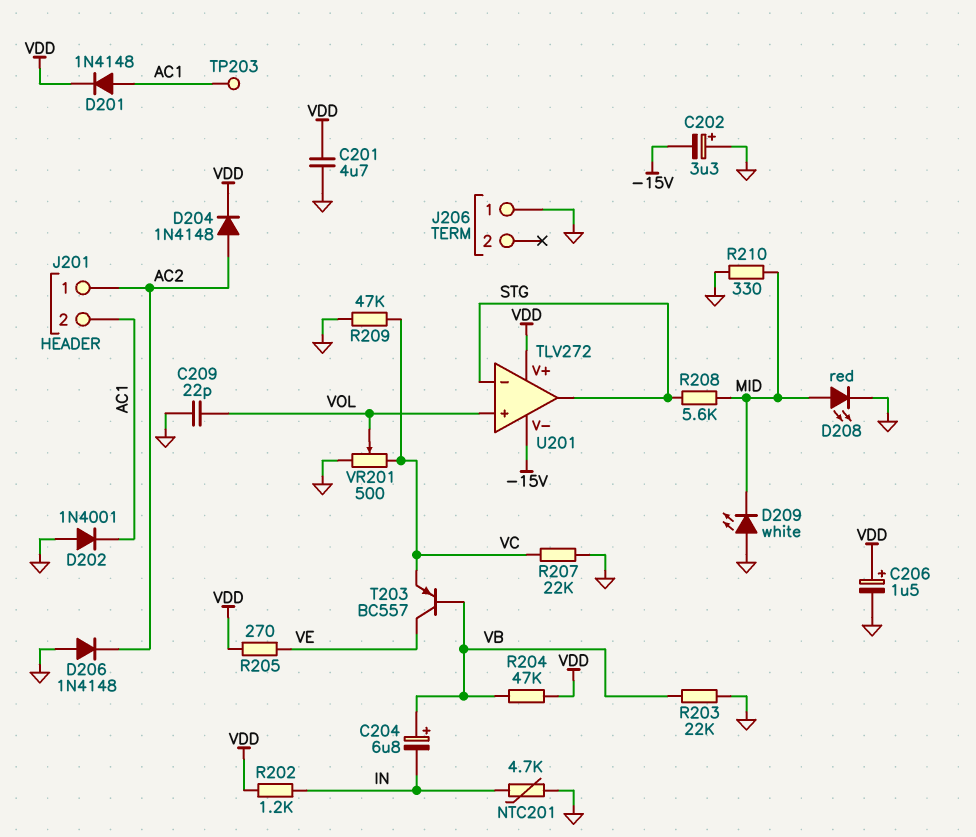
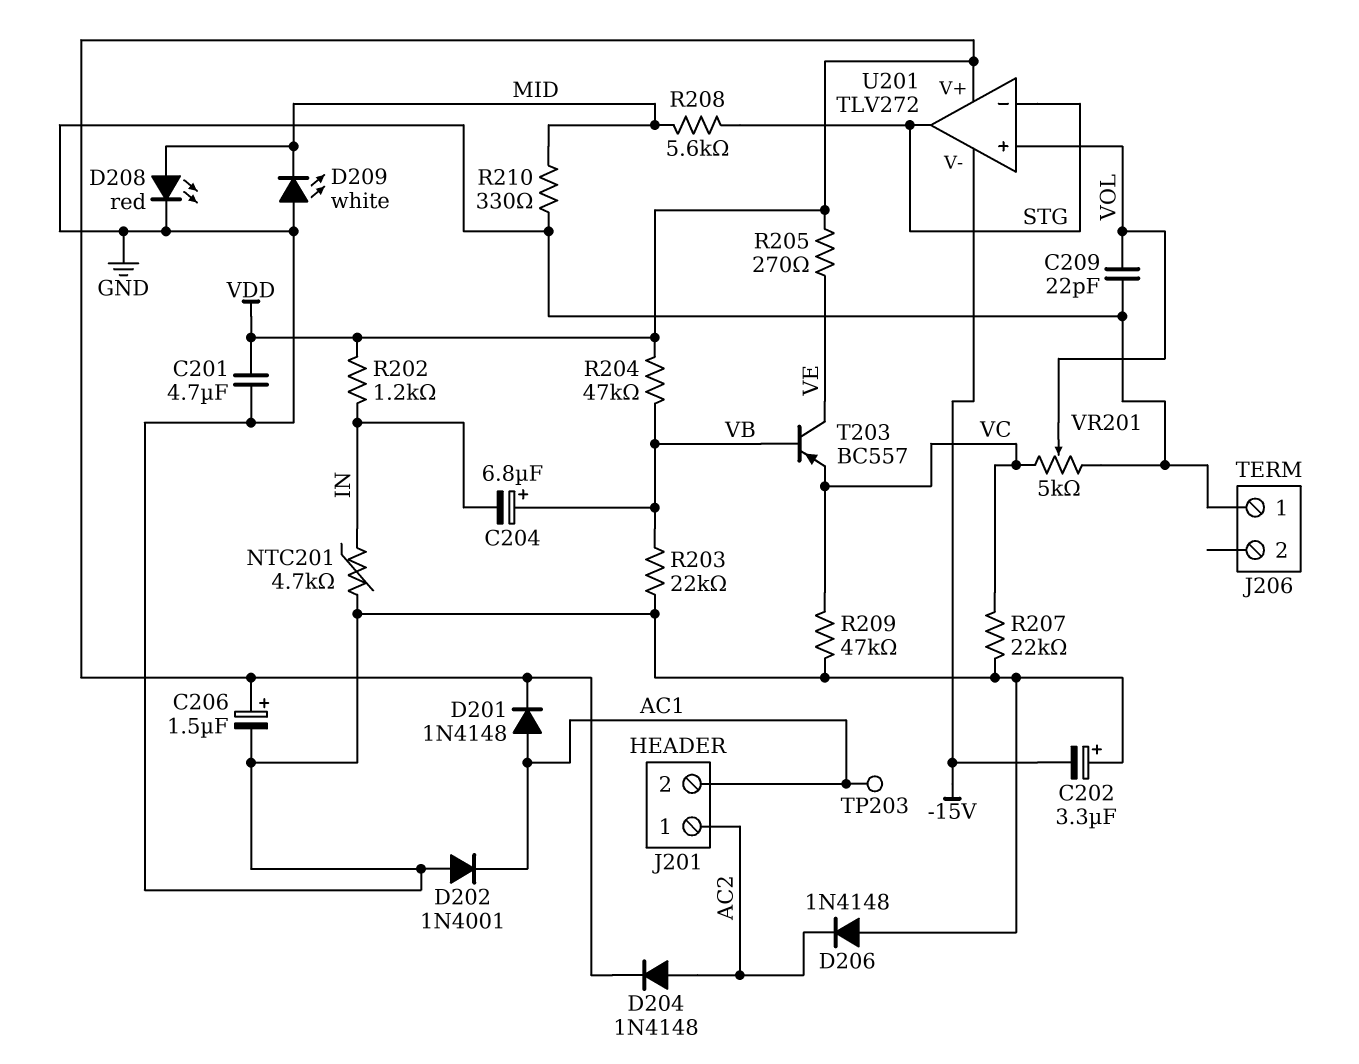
VR201: 500 (GND, VC, wiper VOL) -> 5k (GND, VC, wiper VOL)

